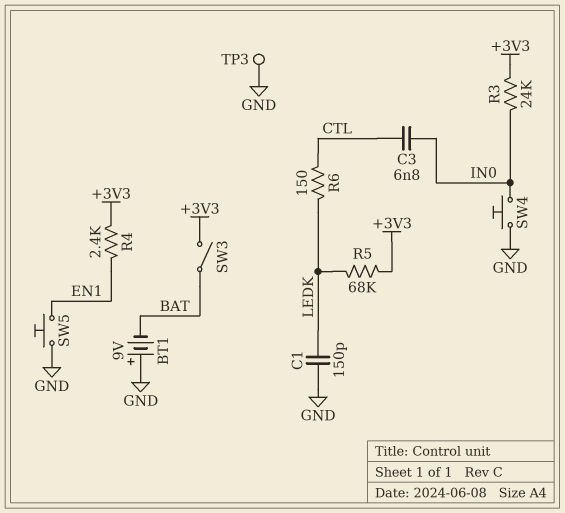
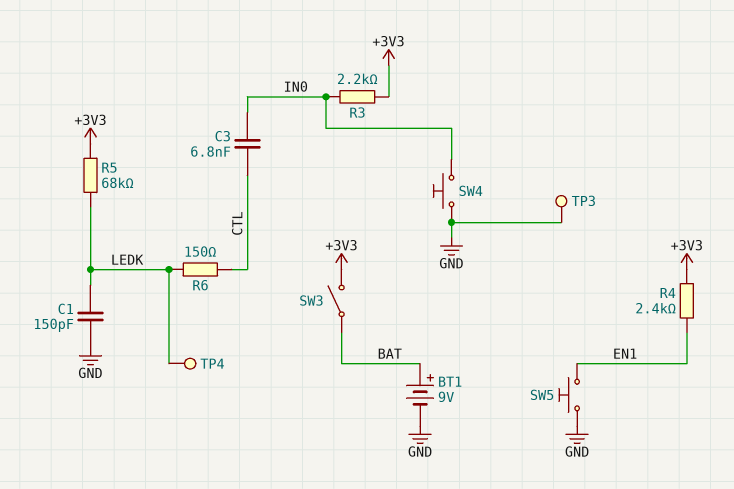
BT1: 9V (plus GND, minus BAT) -> 9V (plus BAT, minus GND)
R3: 24k (+3V3, IN0) -> 2.2k (+3V3, IN0)
TP4: none -> test point (LEDK)

